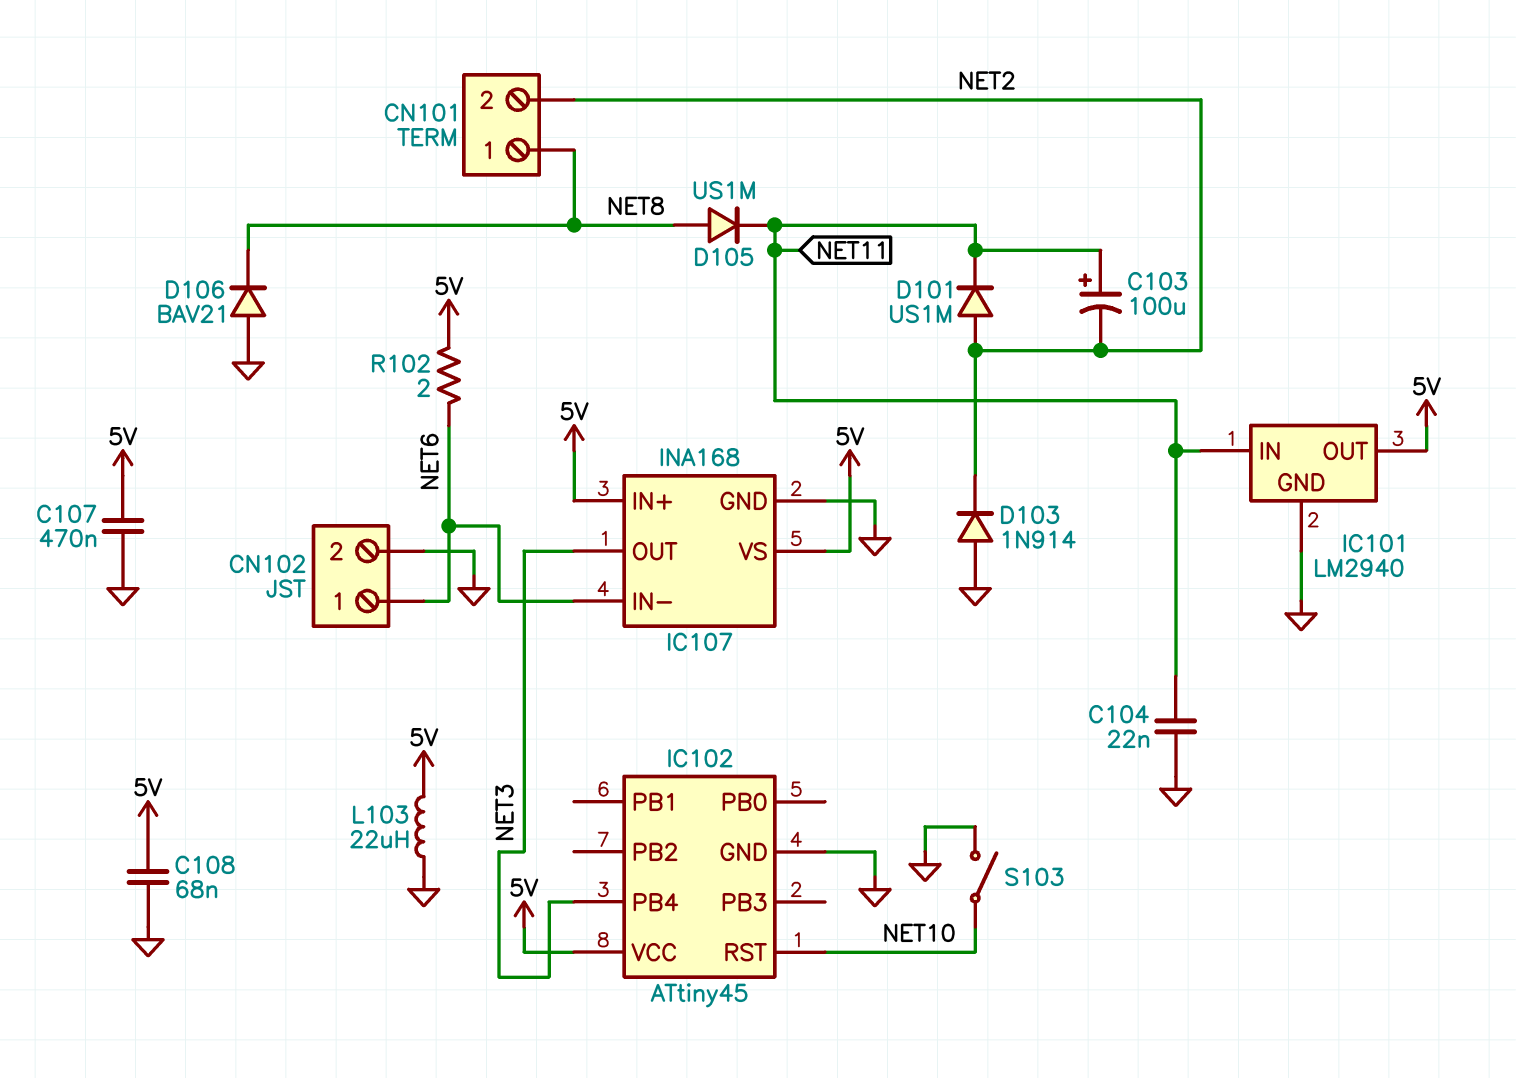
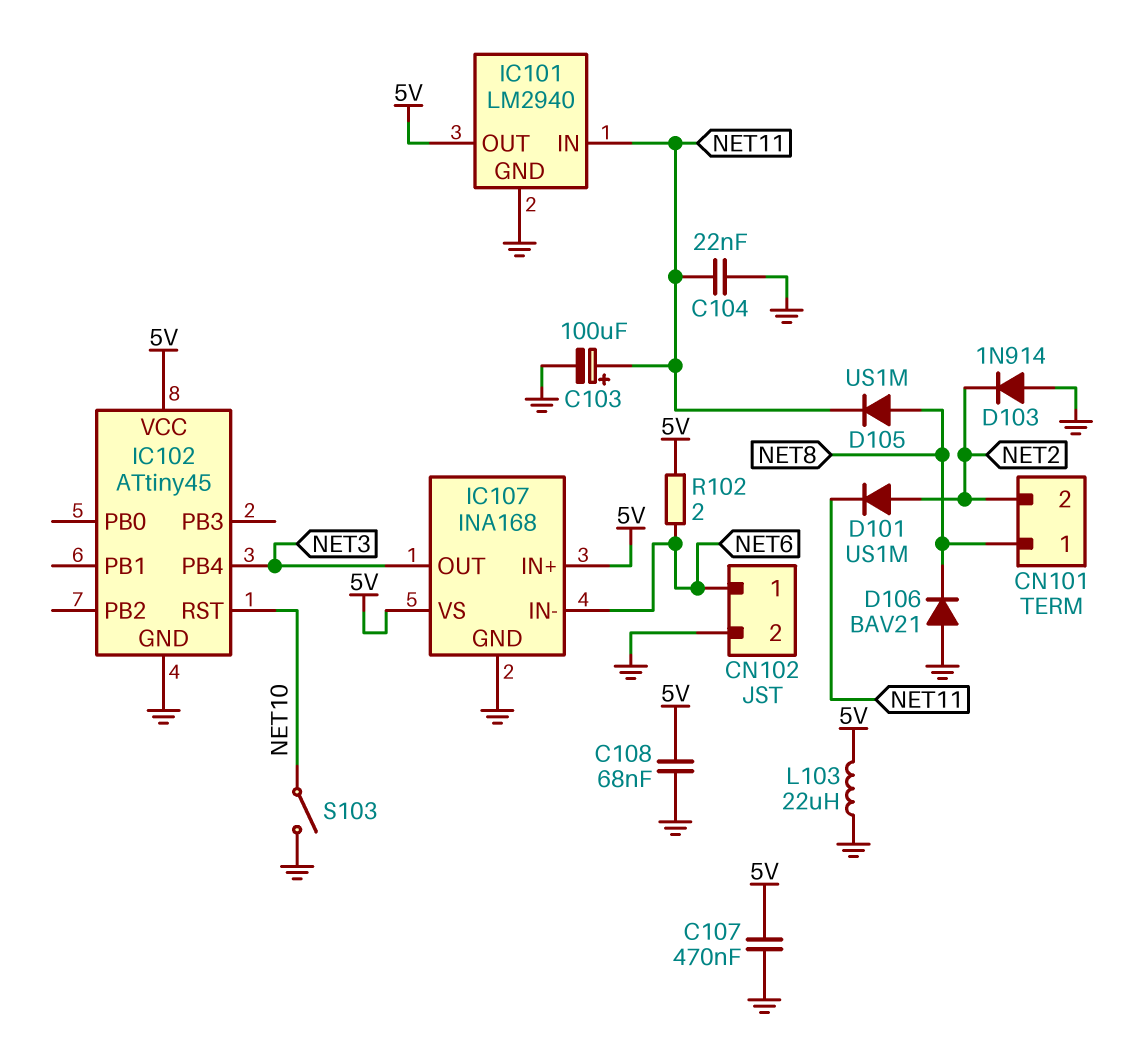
C103: 100uF (plus NET11, minus NET2) -> 100uF (plus NET11, minus GND)

